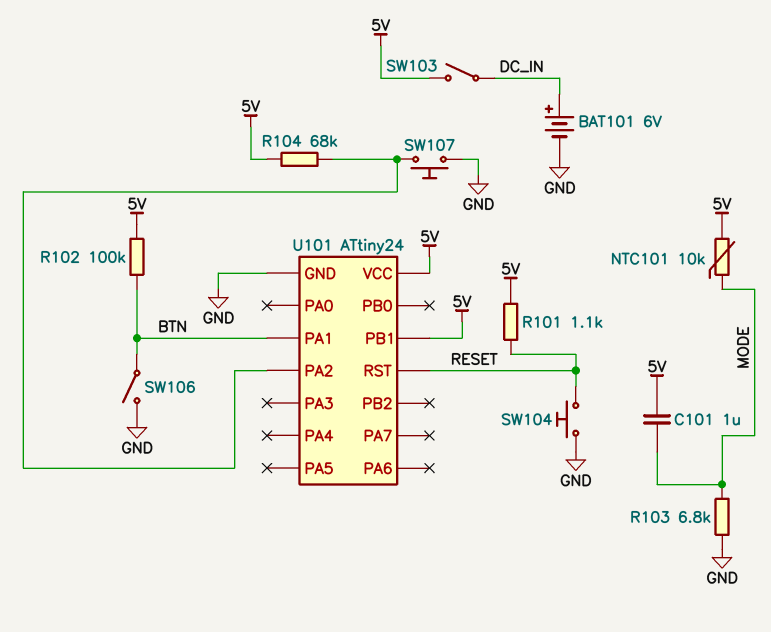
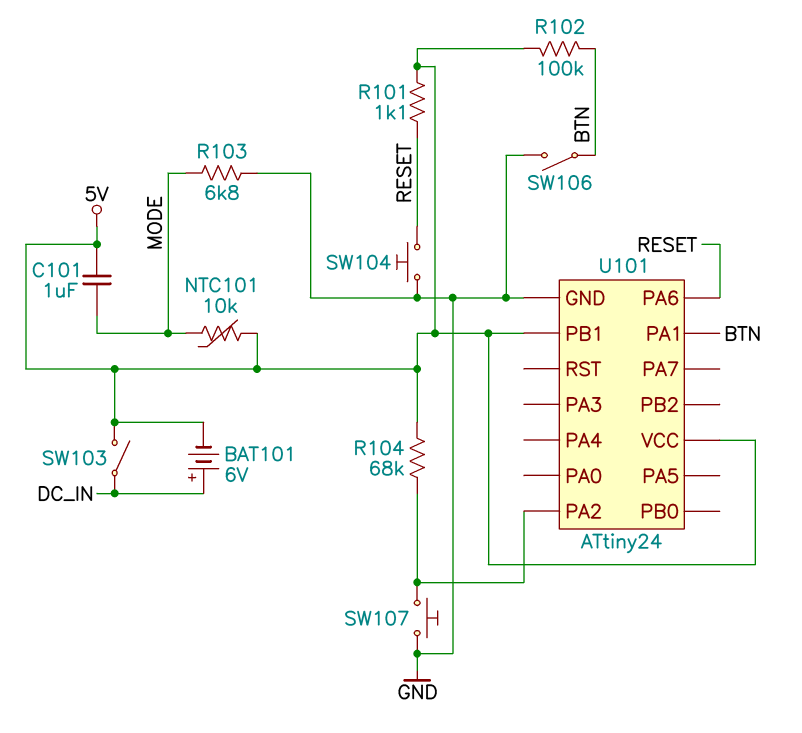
BAT101: 6V (plus DC_IN, minus GND) -> 6V (plus DC_IN, minus 5V)
U101 pin PA6: none -> RESET
U101 pin RST: RESET -> none

